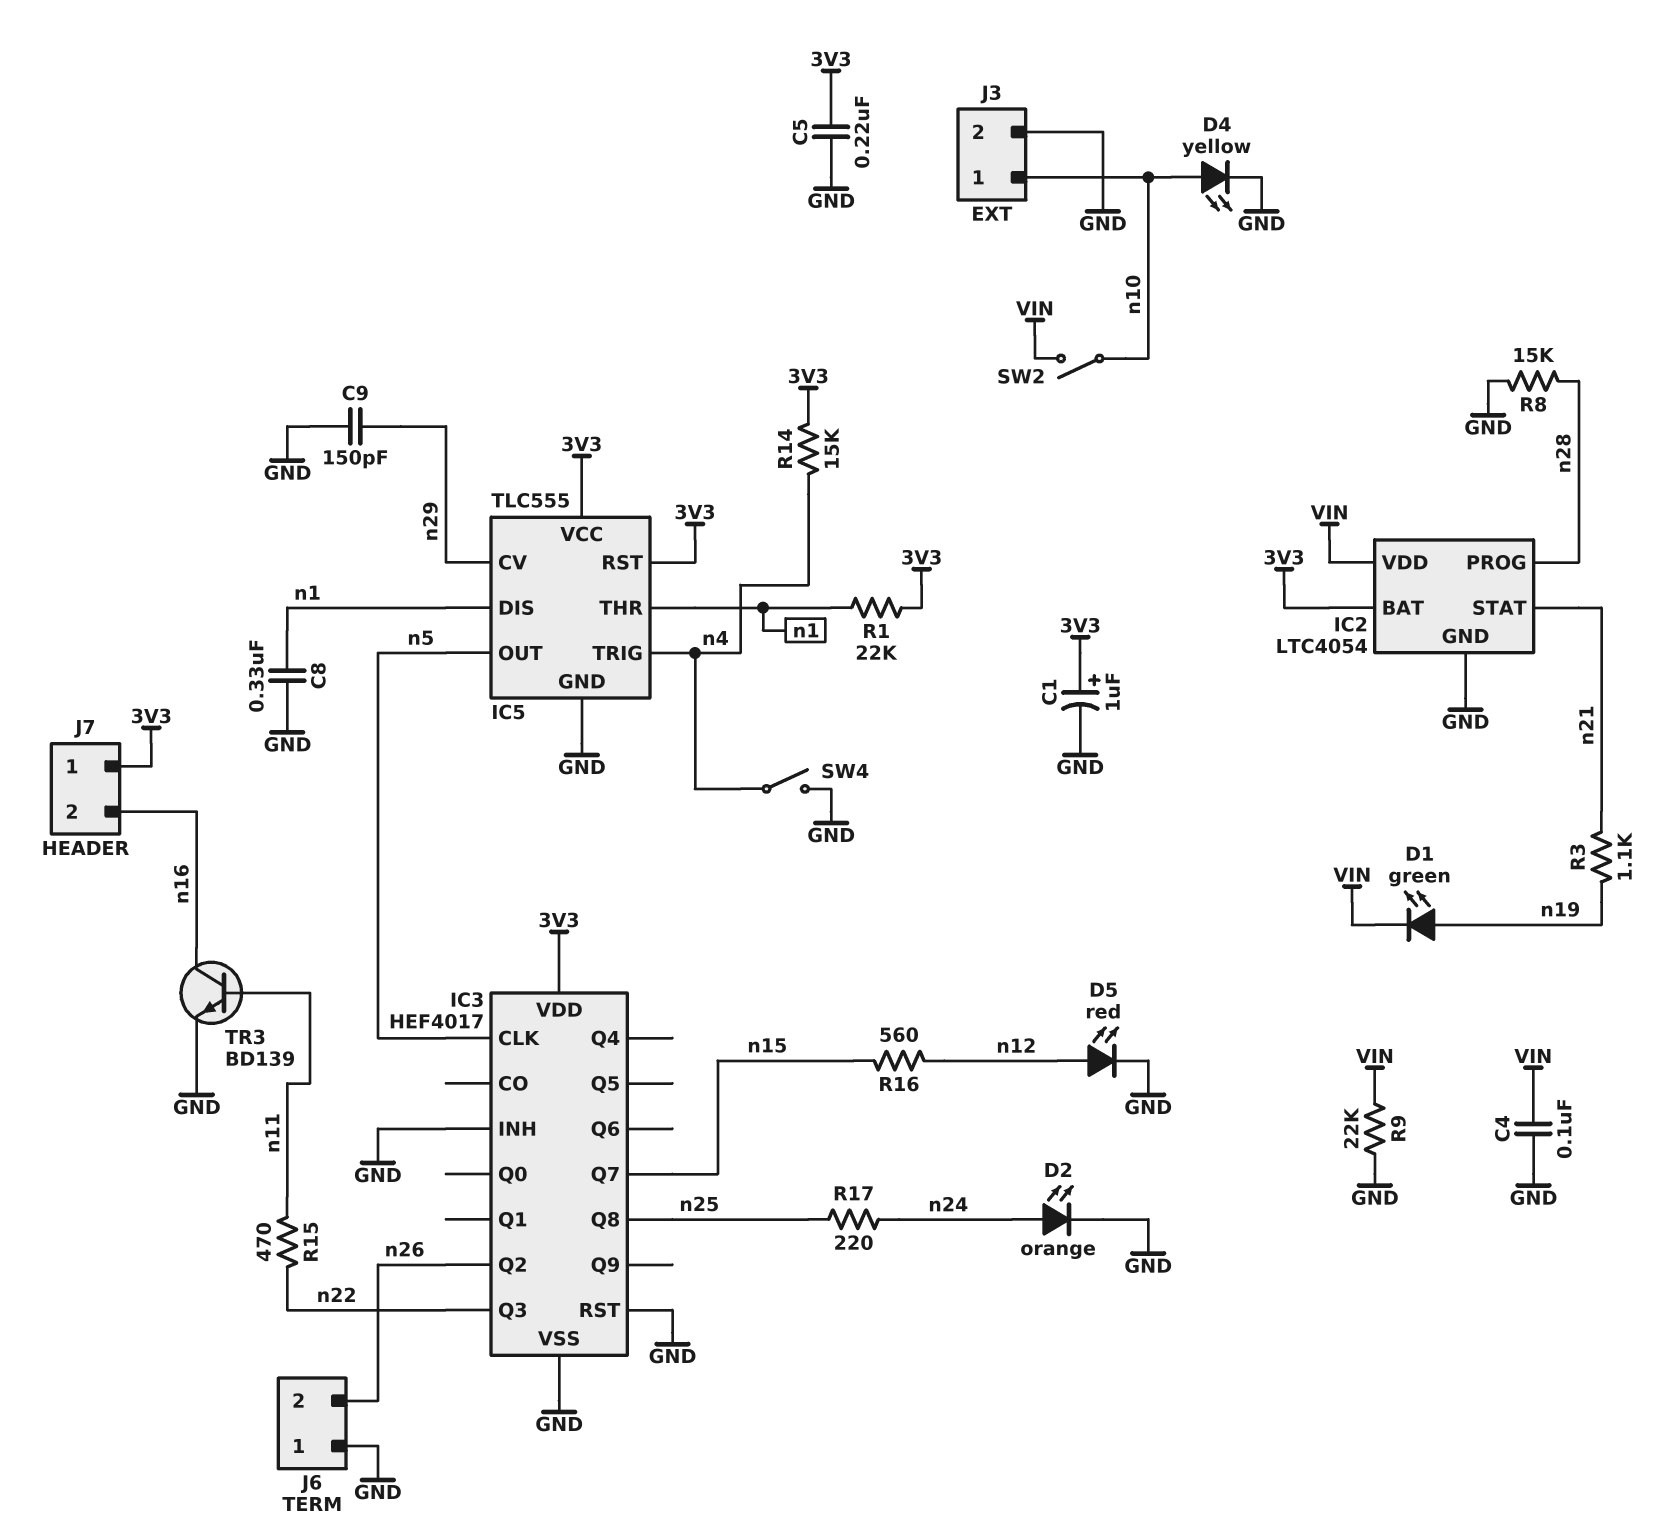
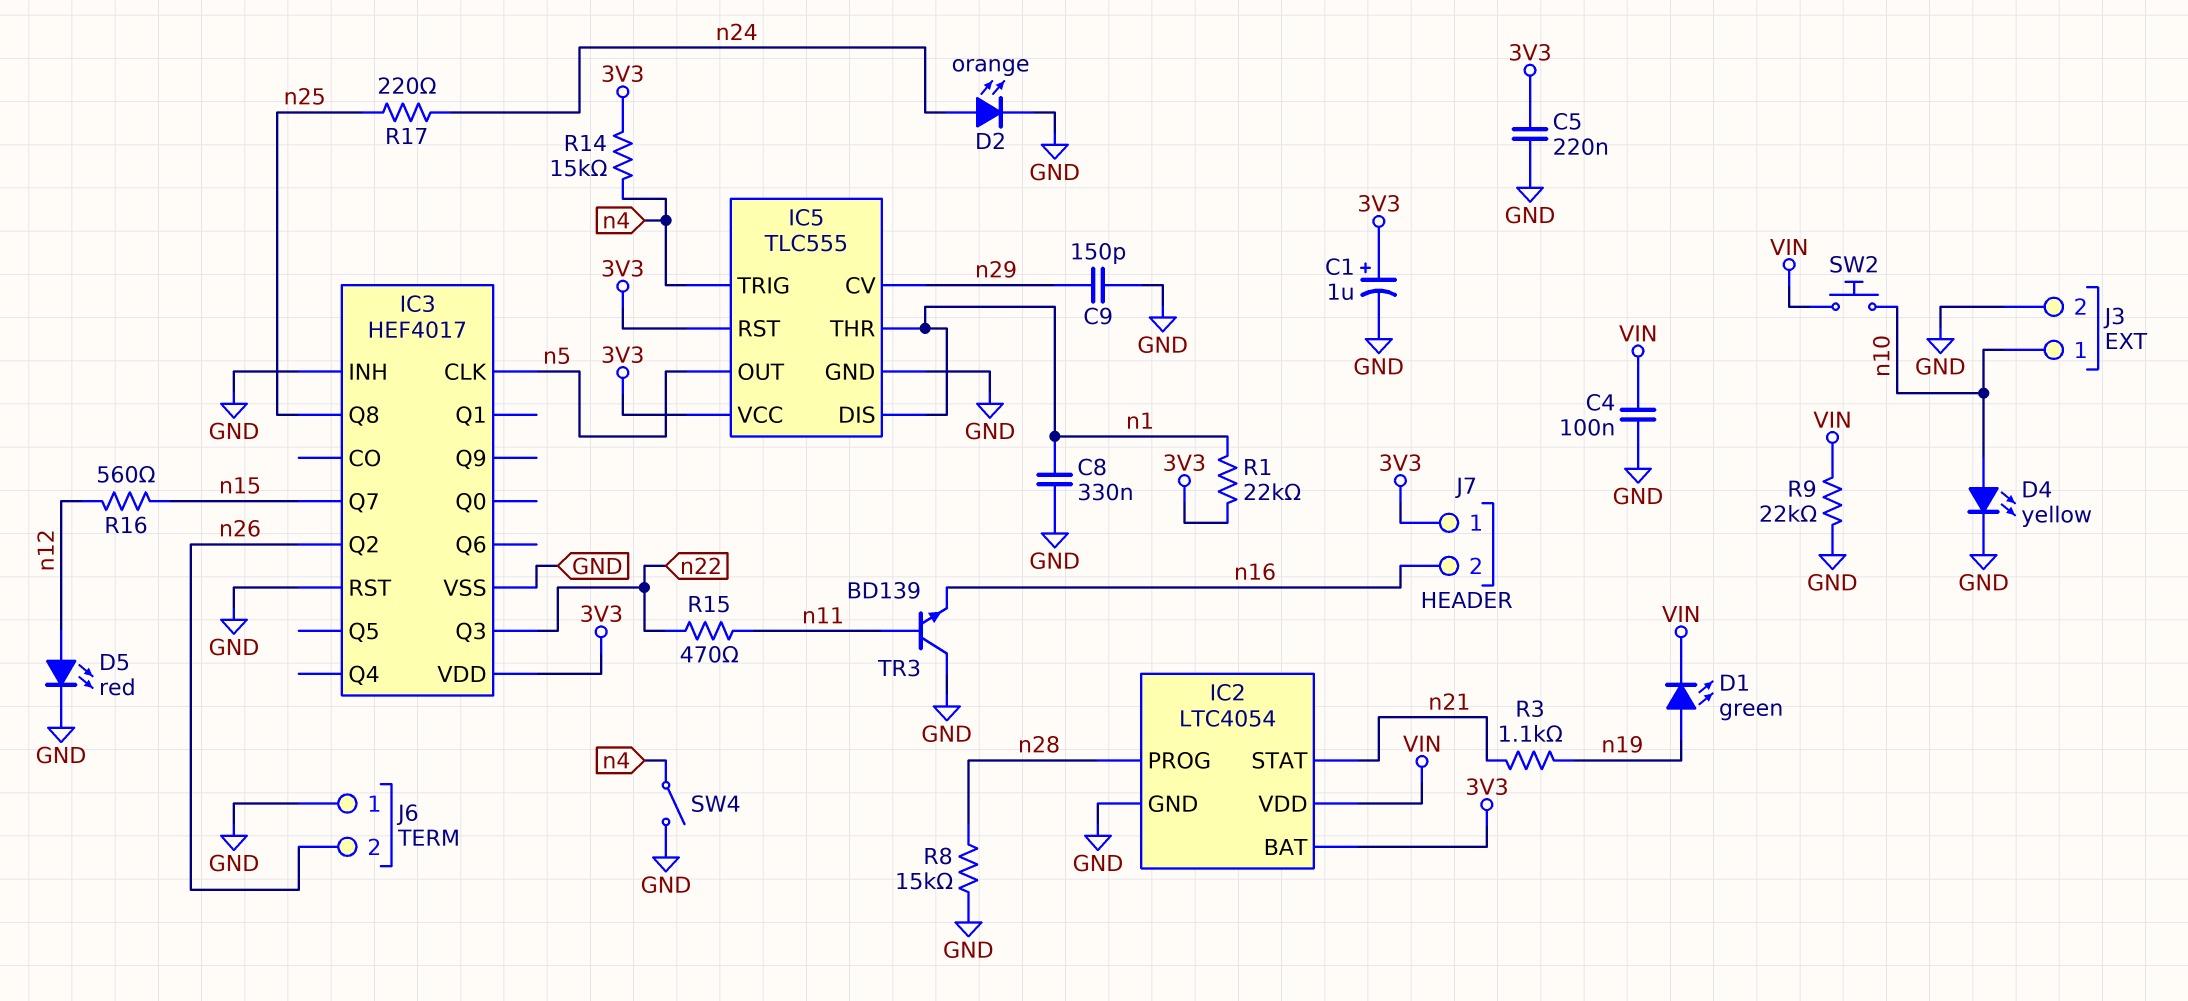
SW2: switch (VIN, n10) -> button (VIN, n10)
TR3: NPN BD139 (B n11, C n16, E GND) -> NPN BD139 (B n11, C GND, E n16)

